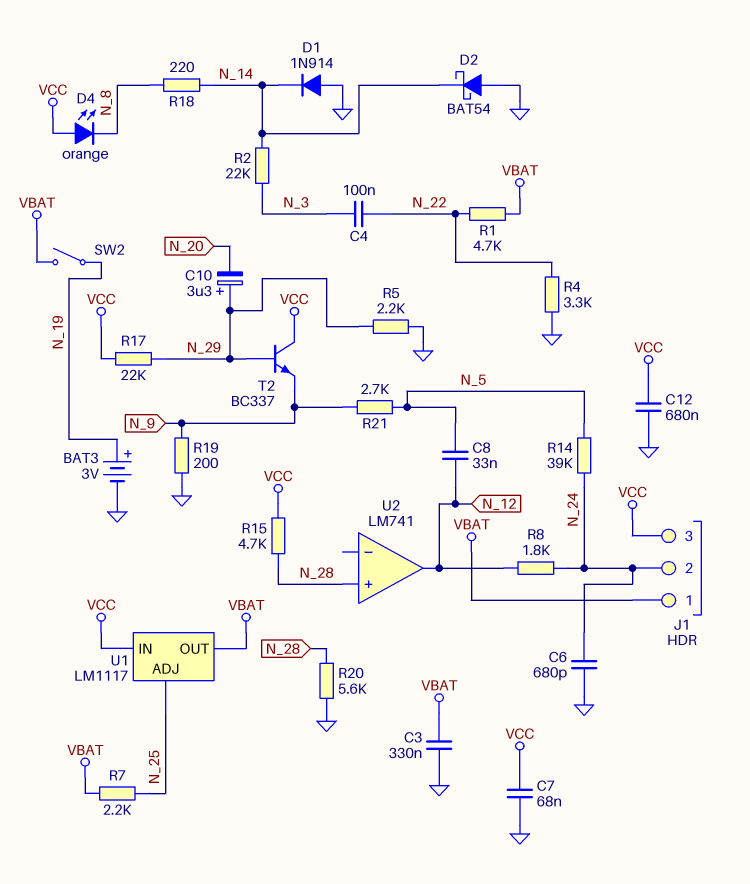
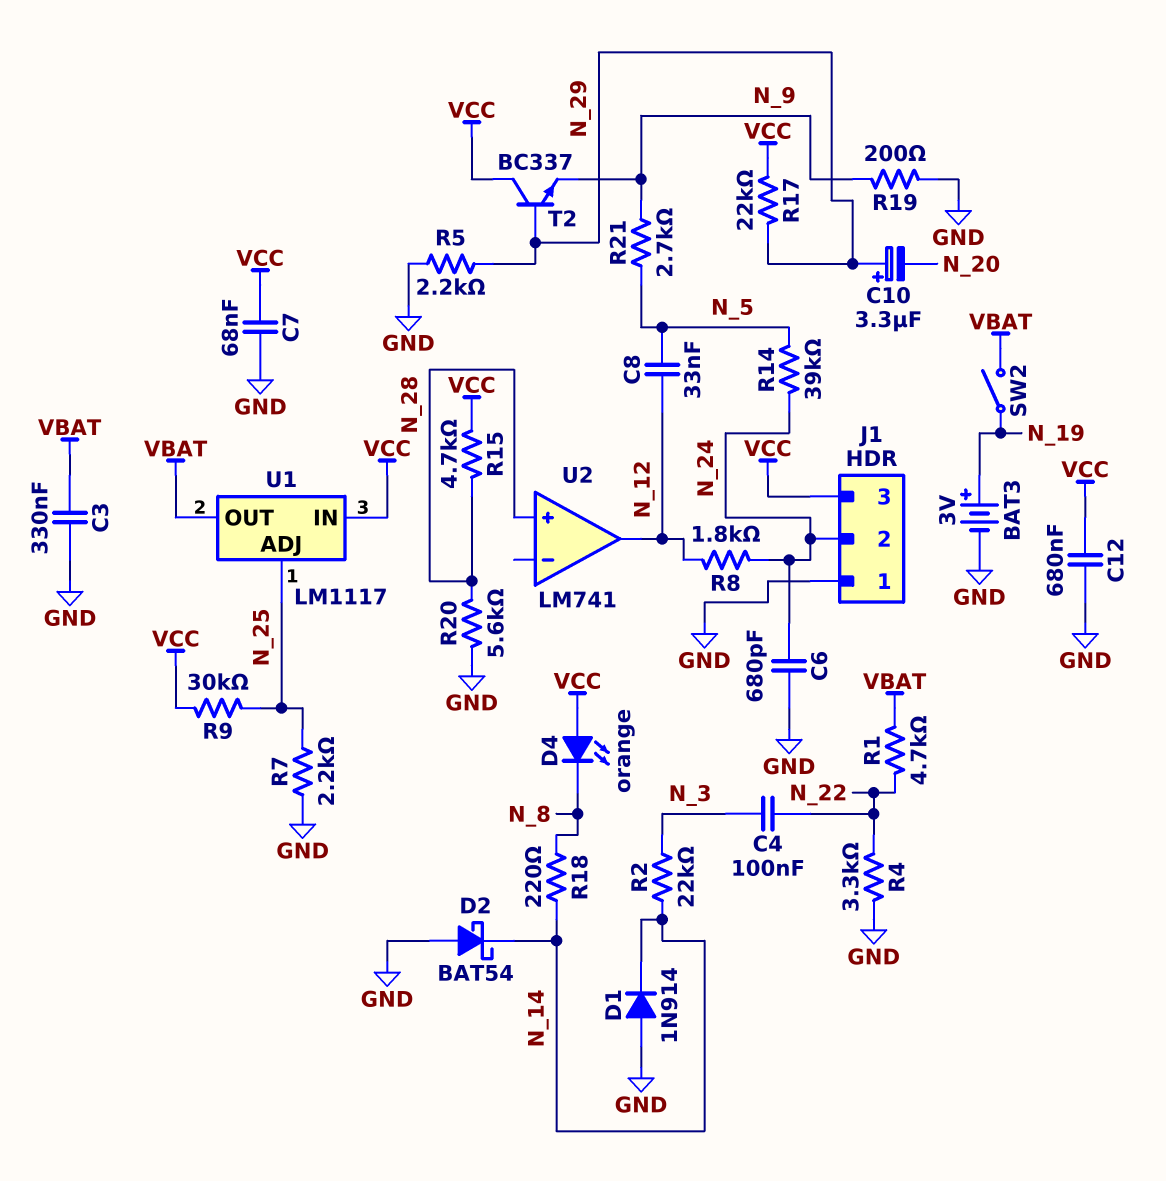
J1 pin 1: VBAT -> GND
R7: 2.2k (N_25, VBAT) -> 2.2k (GND, N_25)
R9: none -> 30k (N_25, VCC)

